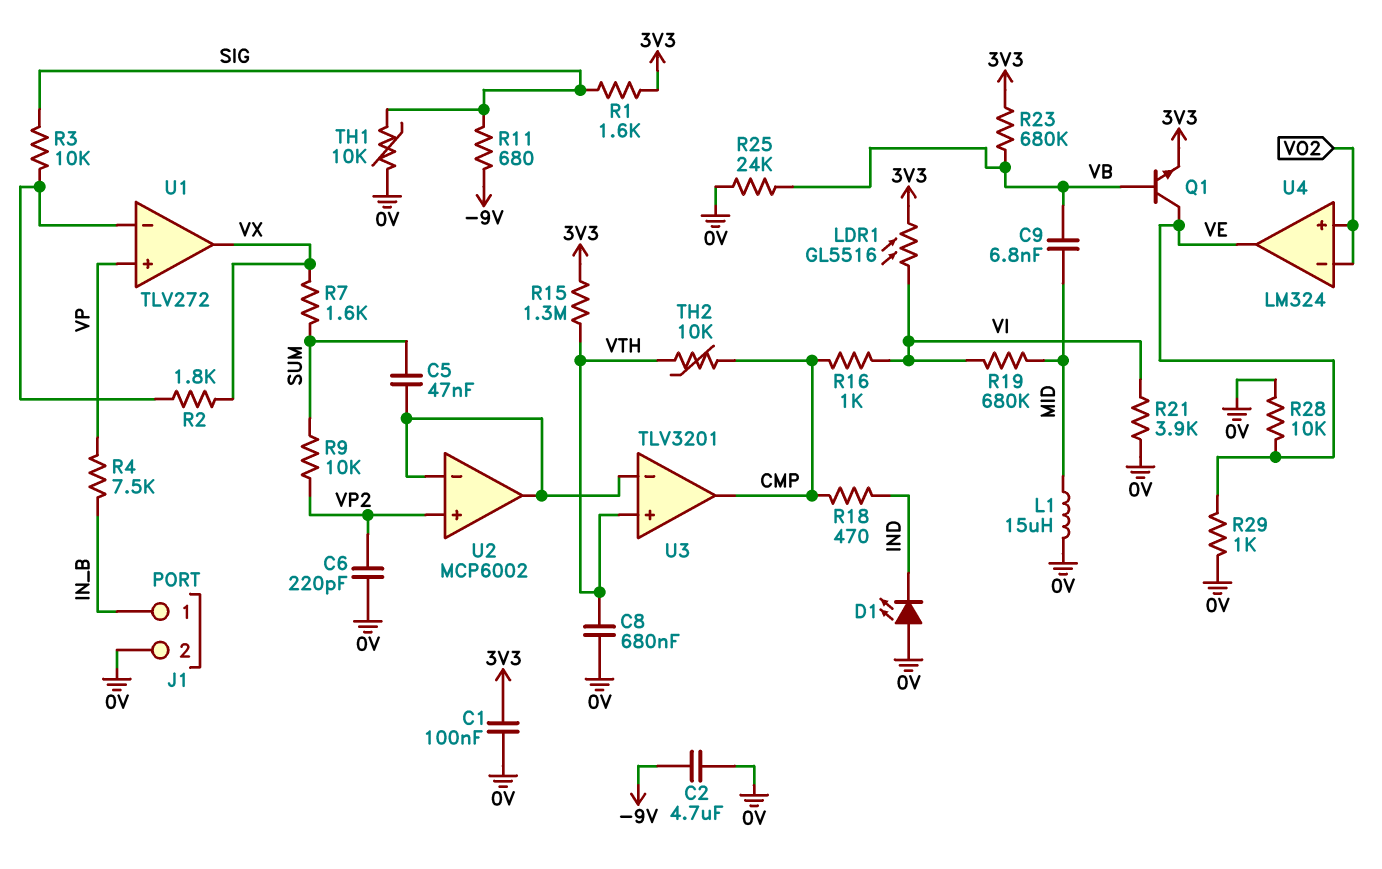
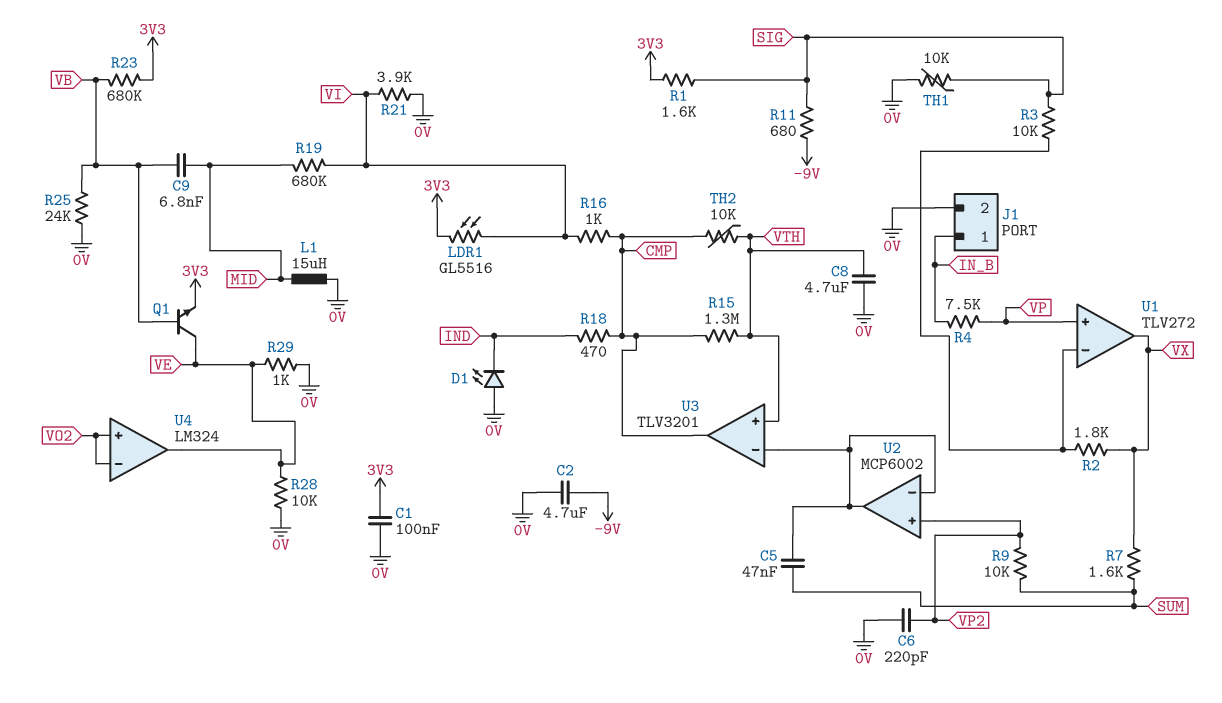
C8: 680nF (0V, VTH) -> 4.7uF (0V, VTH)
R15: 1.3M (3V3, VTH) -> 1.3M (CMP, VTH)

